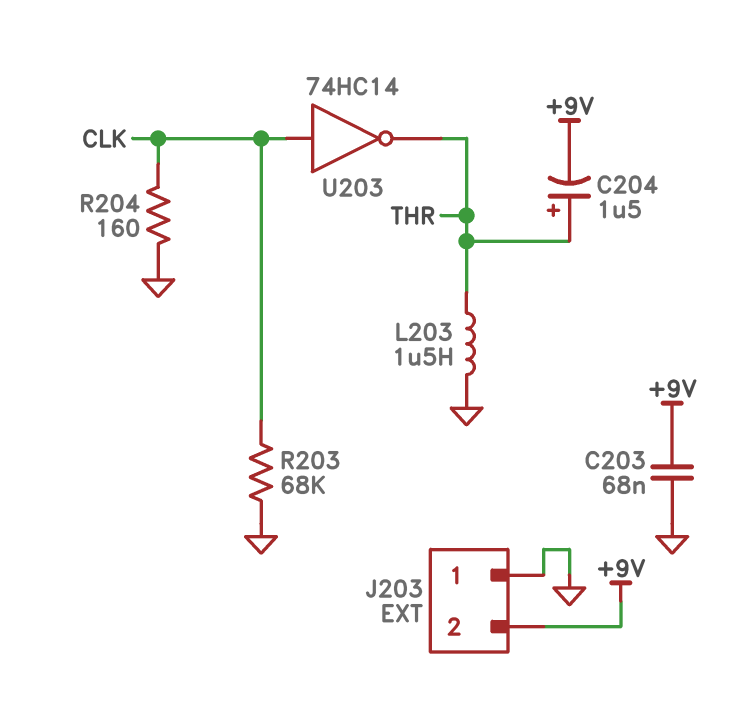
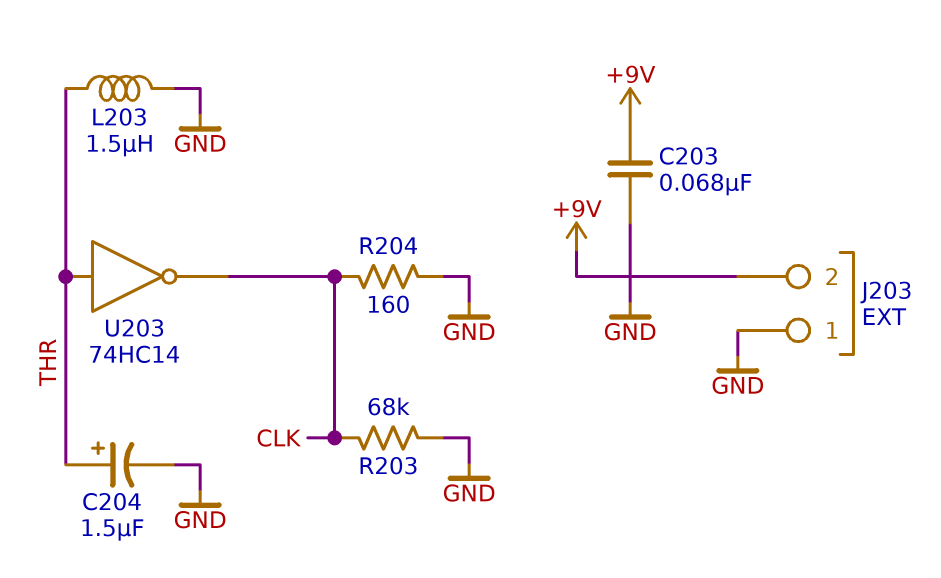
C204: 1.5uF (plus THR, minus +9V) -> 1.5uF (plus THR, minus GND)
U203: NOT 74HC14 (in CLK, out THR) -> NOT 74HC14 (in THR, out CLK)

